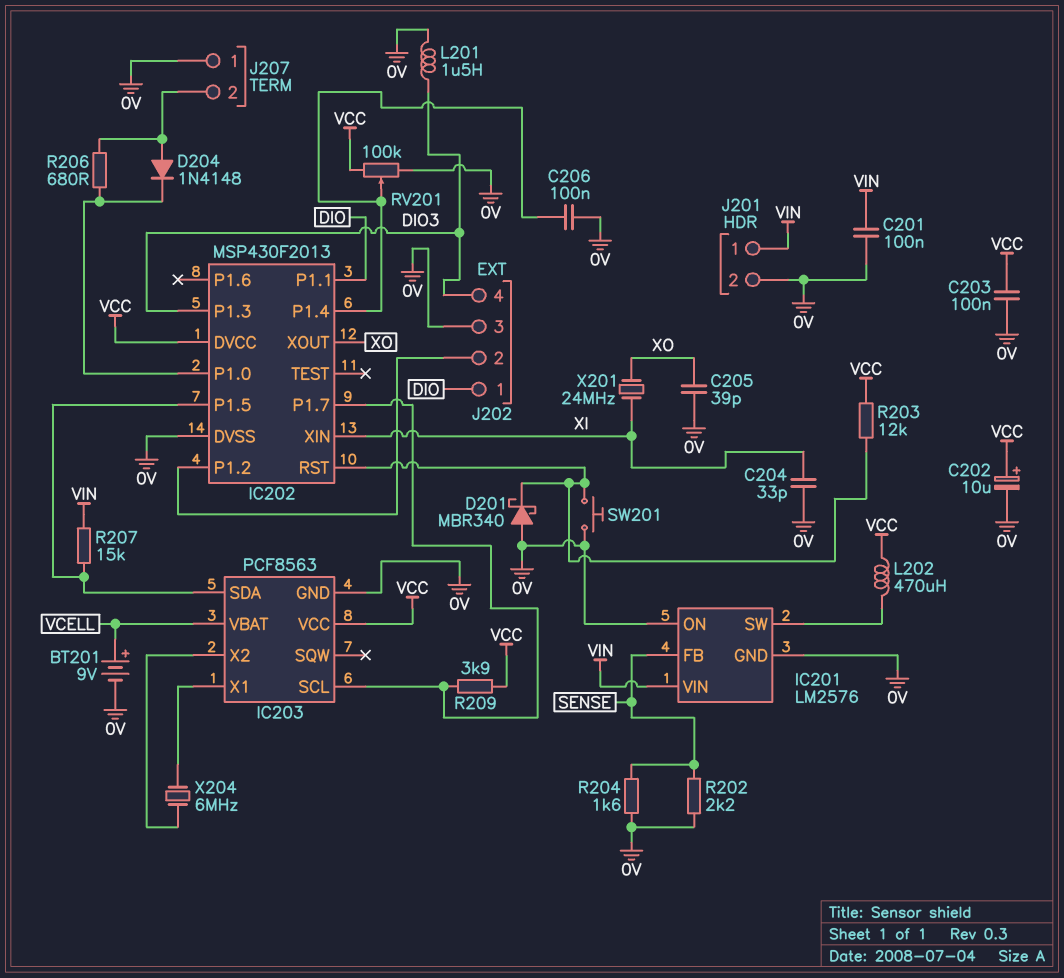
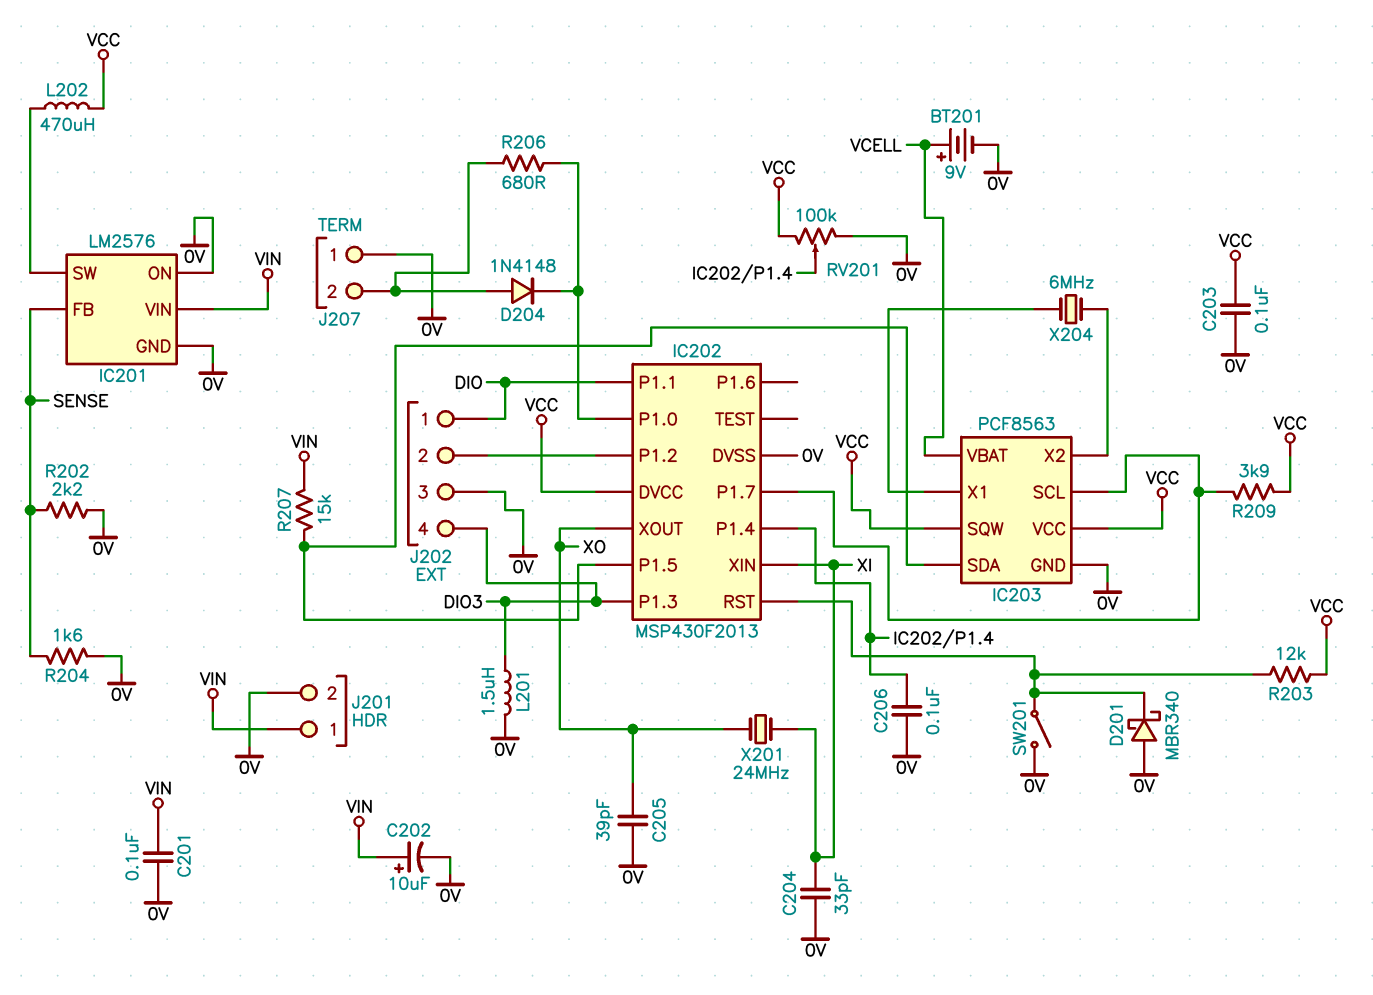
C202: 10uF (plus VCC, minus 0V) -> 10uF (plus VIN, minus 0V)
IC203 pin SQW: none -> VCC
SW201: button (0V, IC202/RST) -> switch (0V, IC202/RST)

